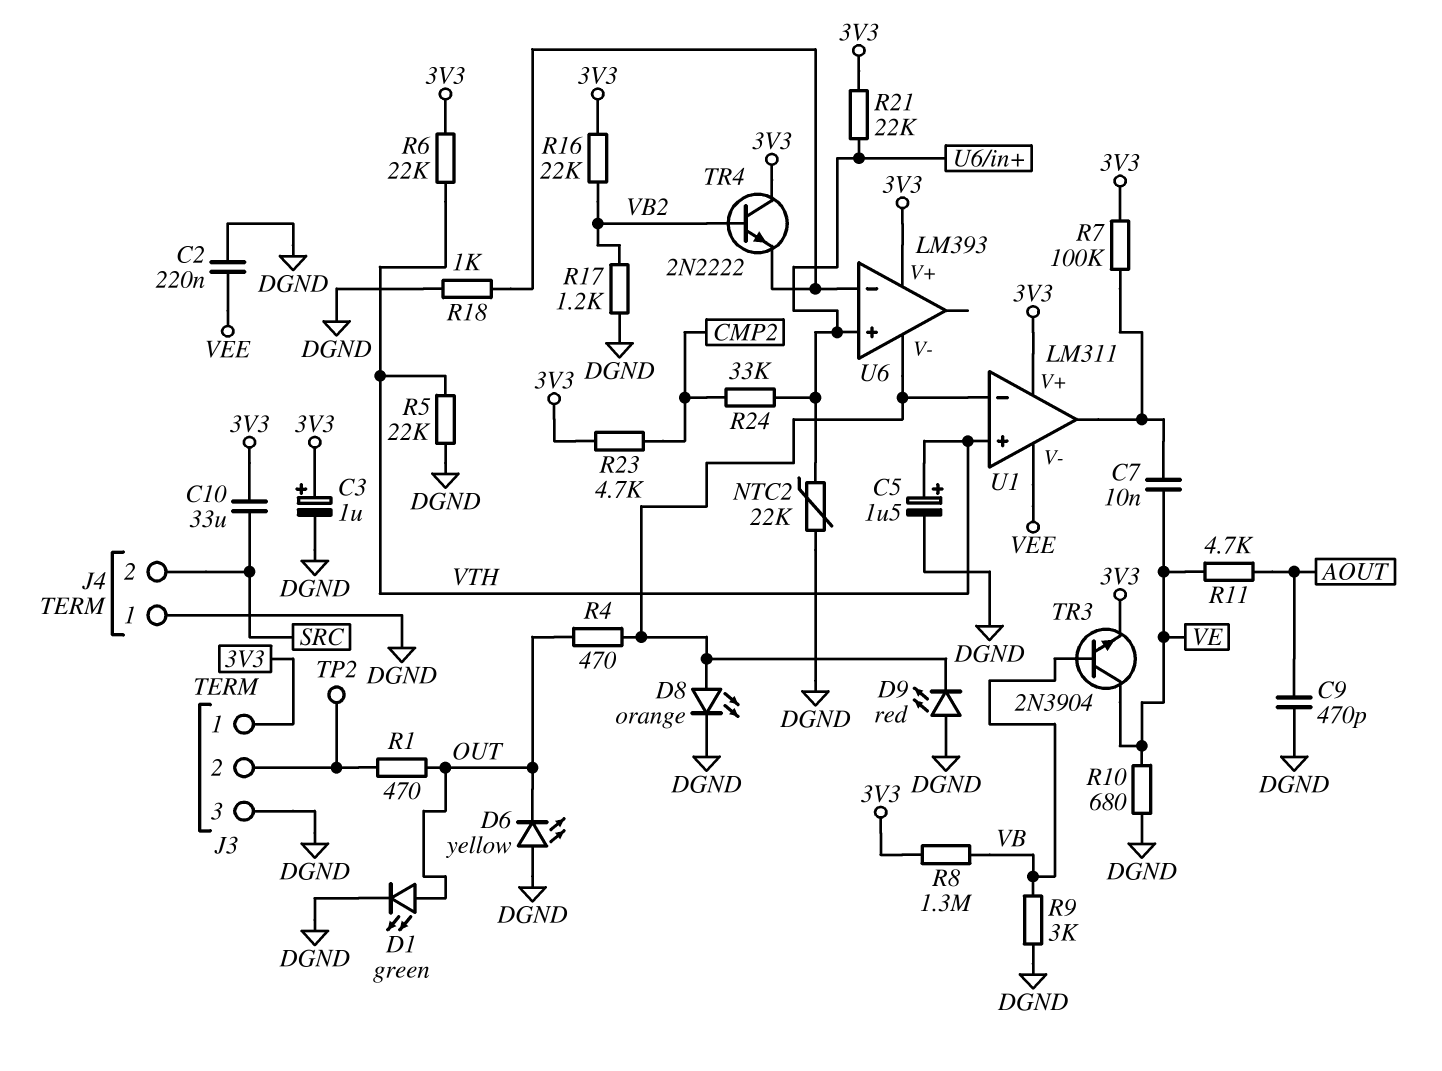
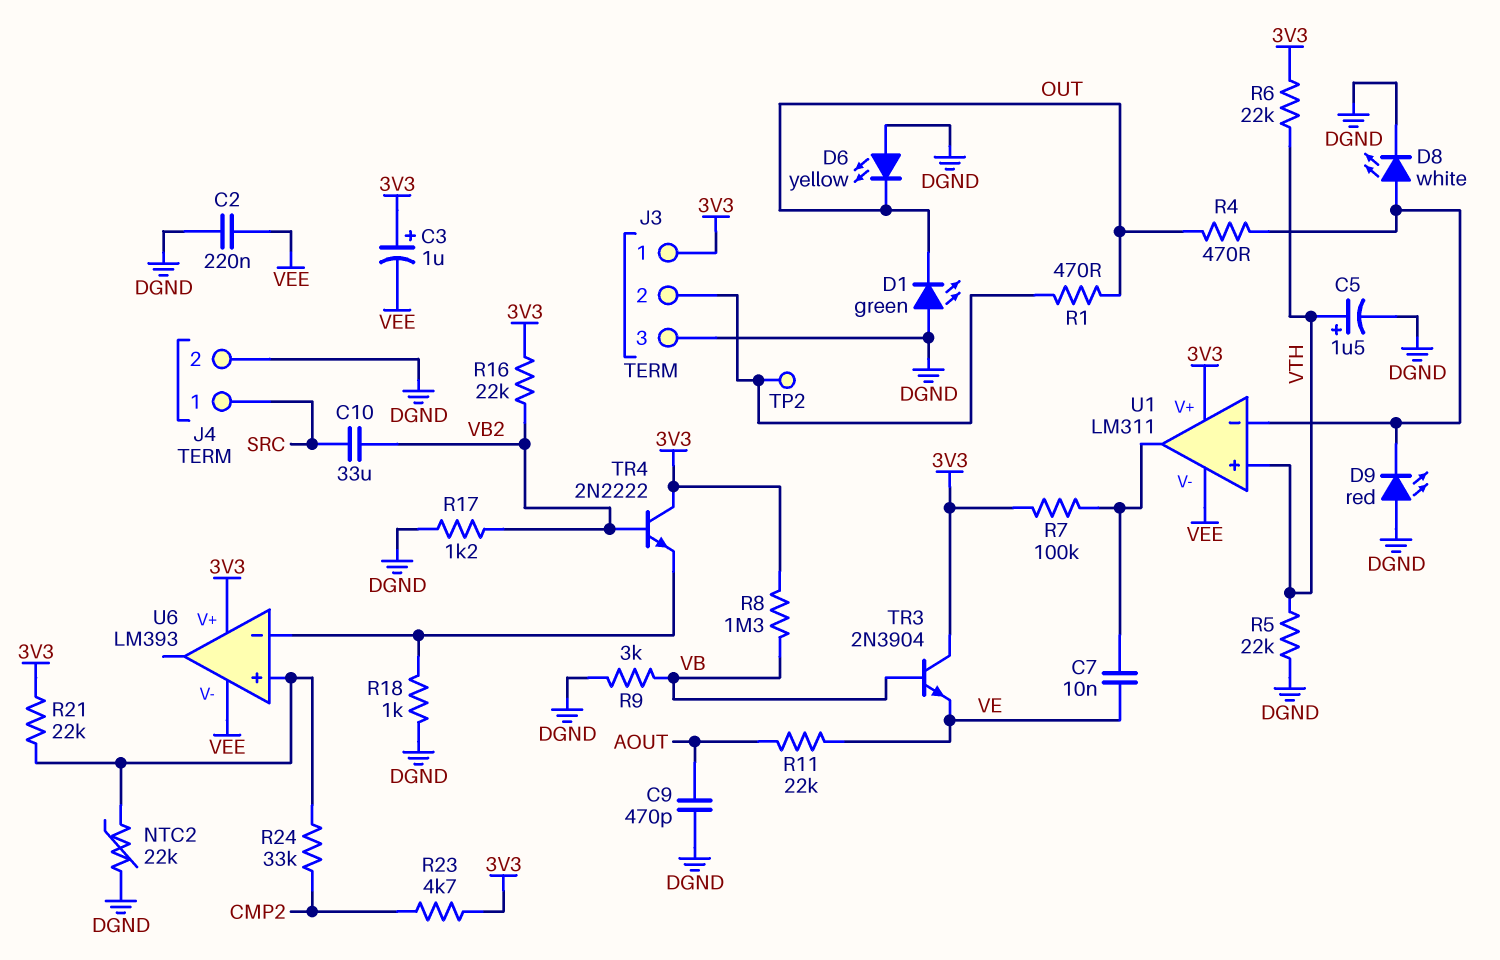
C3: 1uF (plus 3V3, minus DGND) -> 1uF (plus 3V3, minus VEE)
C10: 33uF (3V3, SRC) -> 33uF (SRC, VB2)
D1: LED green (A OUT, K DGND) -> LED green (A DGND, K OUT)
D8: LED orange (A U1/in-, K DGND) -> LED white (A U1/in-, K DGND)
J4 pin 1: DGND -> SRC
J4 pin 2: SRC -> DGND
R10: 680 (DGND, VE) -> none
R11: 4.7k (AOUT, VE) -> 22k (AOUT, VE)
TR3: NPN 2N3904 (B VB, C VE, E 3V3) -> NPN 2N3904 (B VB, C 3V3, E VE)
U6 pin V-: U1/in- -> VEE

